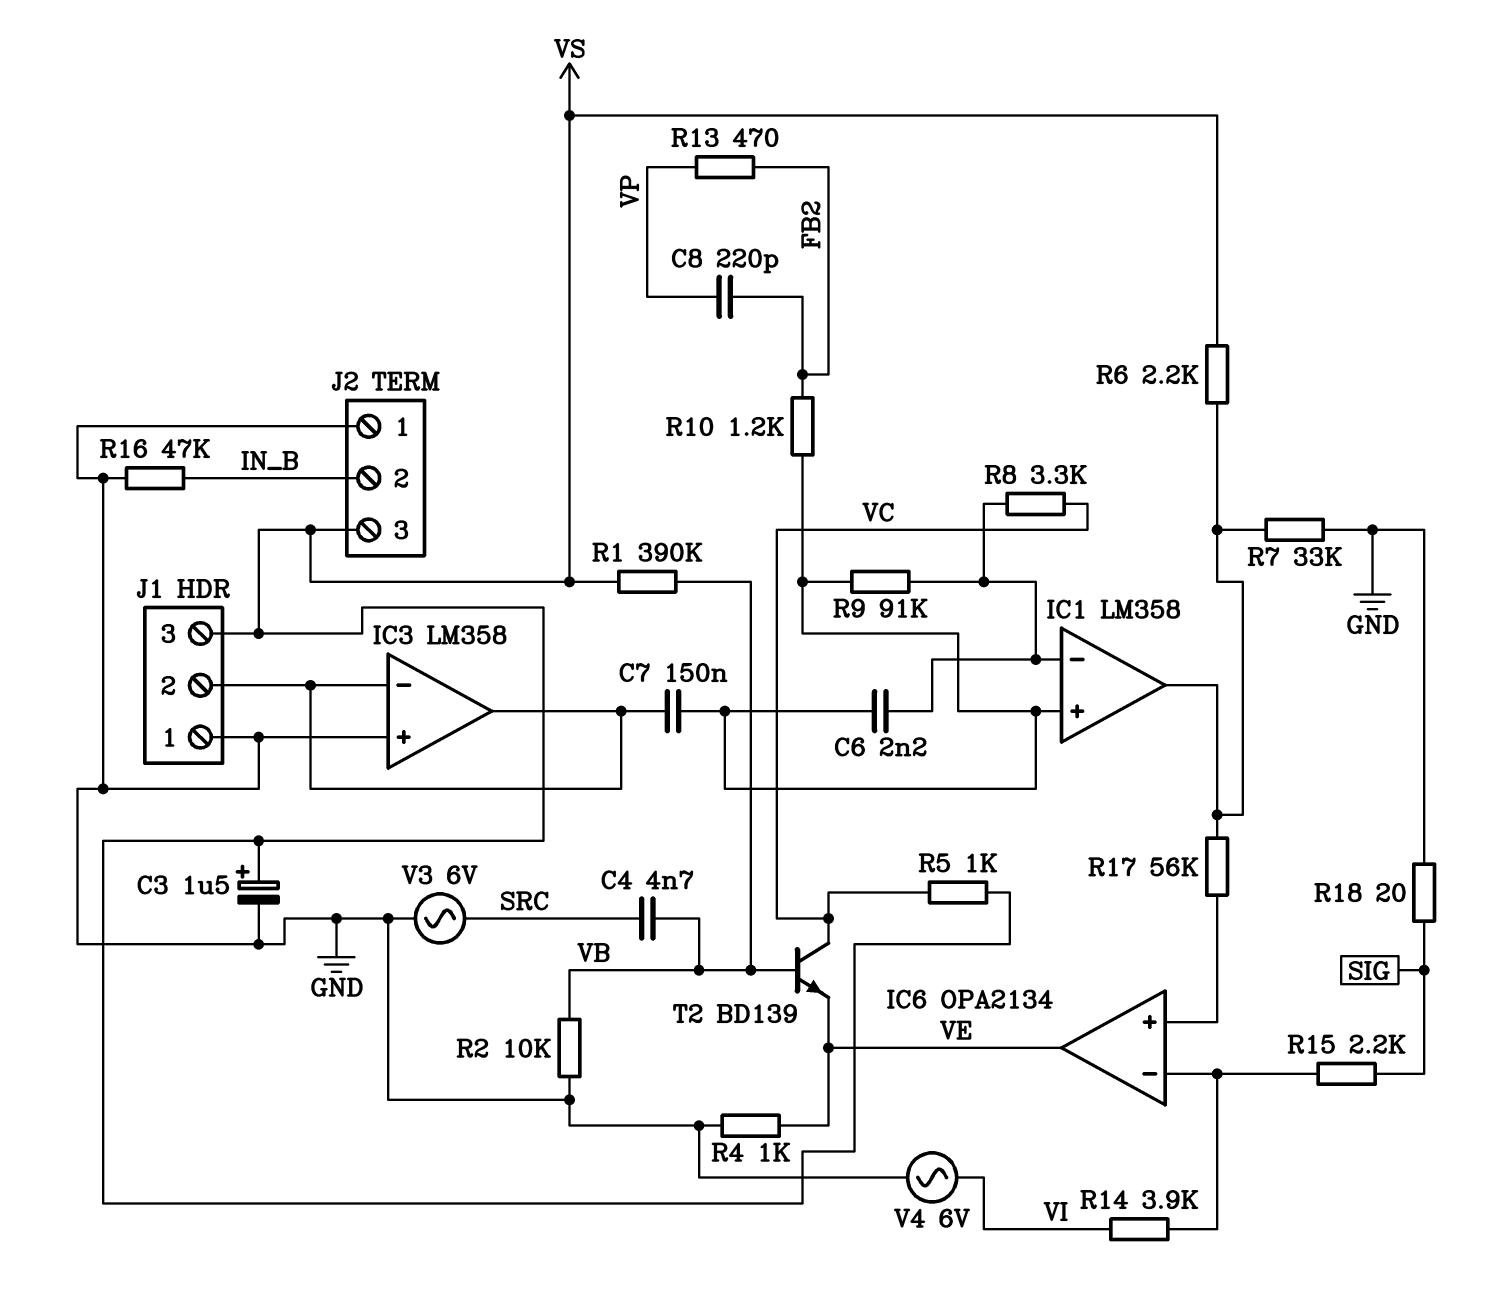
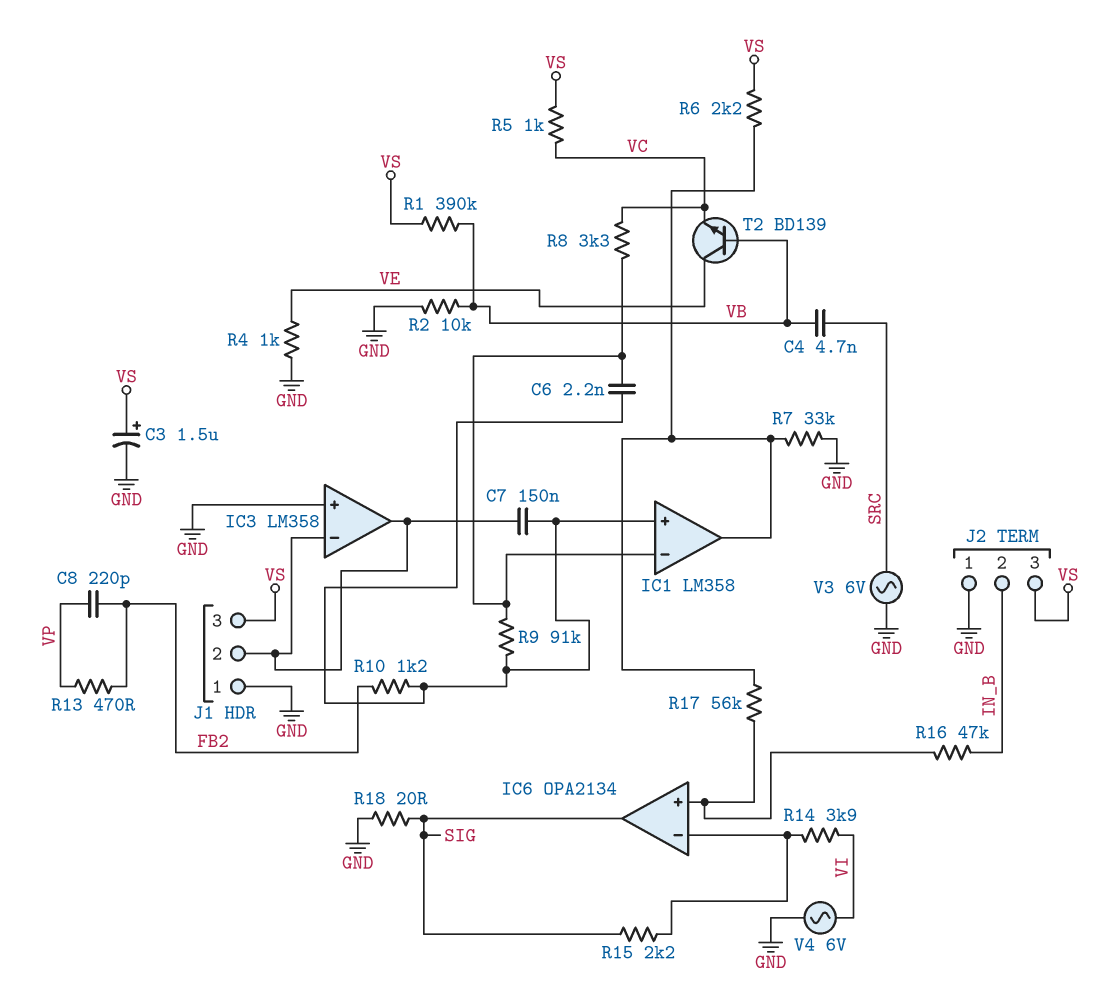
IC6 pin out: VE -> SIG
R16: 47k (GND, IN_B) -> 47k (IC6/in+, IN_B)
T2: NPN BD139 (B VB, C VC, E VE) -> NPN BD139 (B VB, C VE, E VC)

